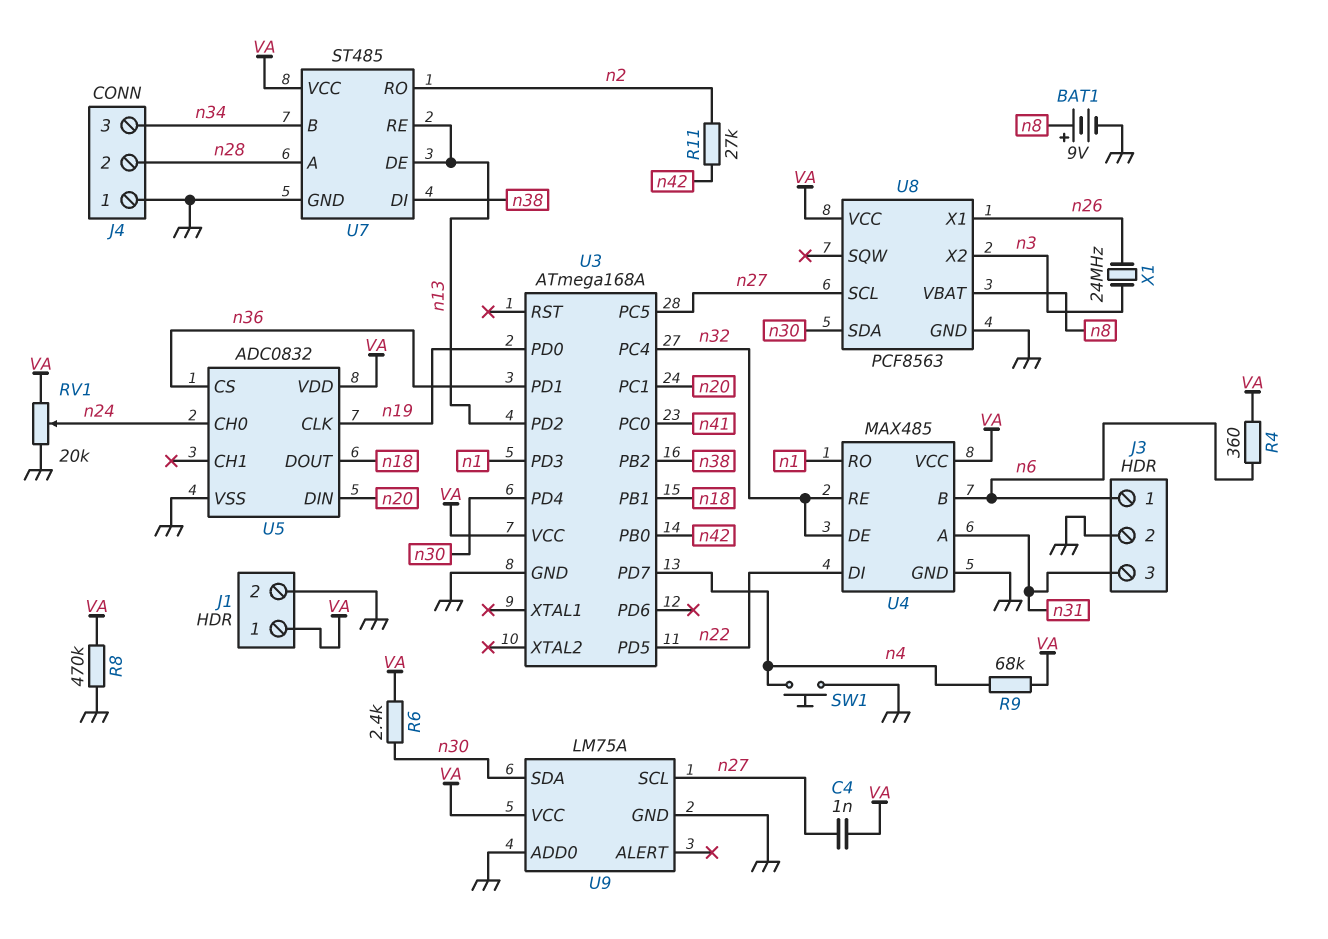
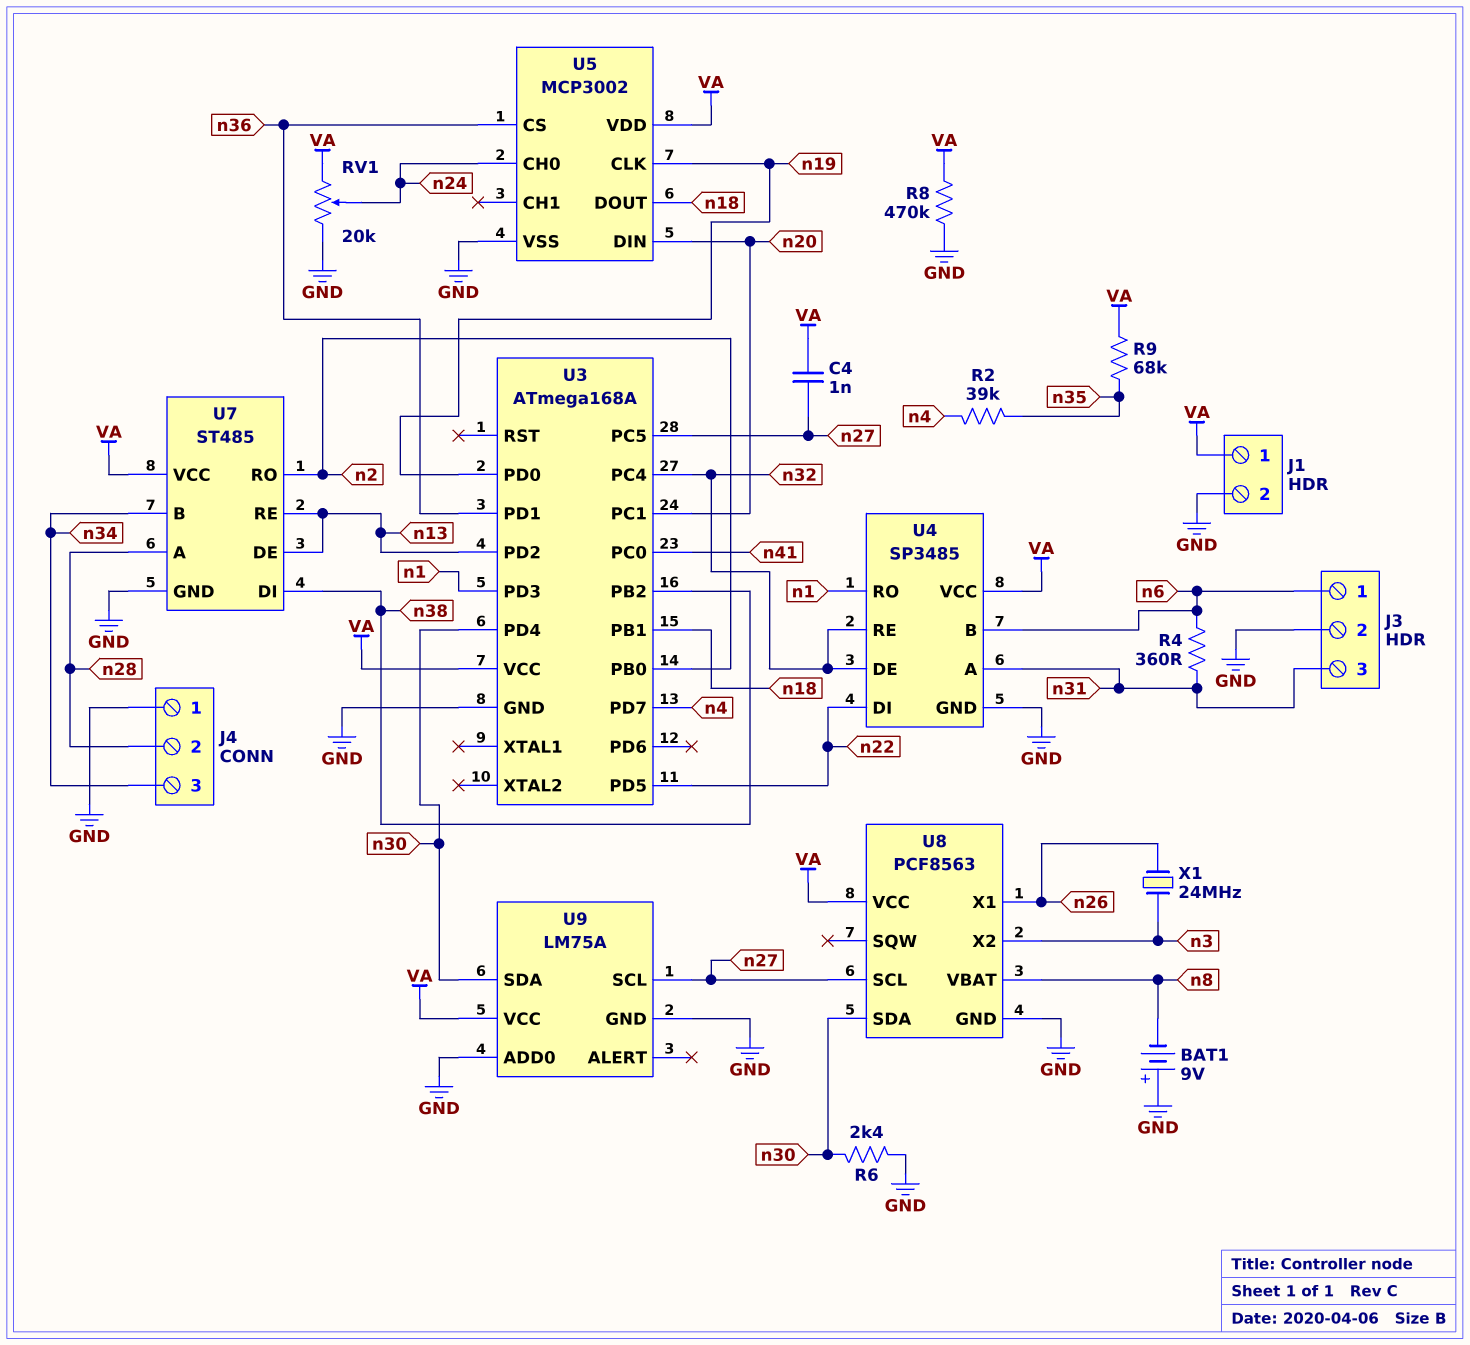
BAT1: 9V (plus n8, minus GND) -> 9V (plus GND, minus n8)
R2: none -> 39k (n4, n35)
R4: 360 (VA, n6) -> 360 (n6, n31)
R6: 2.4k (VA, n30) -> 2.4k (GND, n30)
R9: 68k (VA, n4) -> 68k (VA, n35)
R11: 27k (n2, n42) -> none
SW1: button (GND, n4) -> none
U3 pin PB0: n42 -> n2
U4: MAX485 -> SP3485
U5: ADC0832 -> MCP3002

